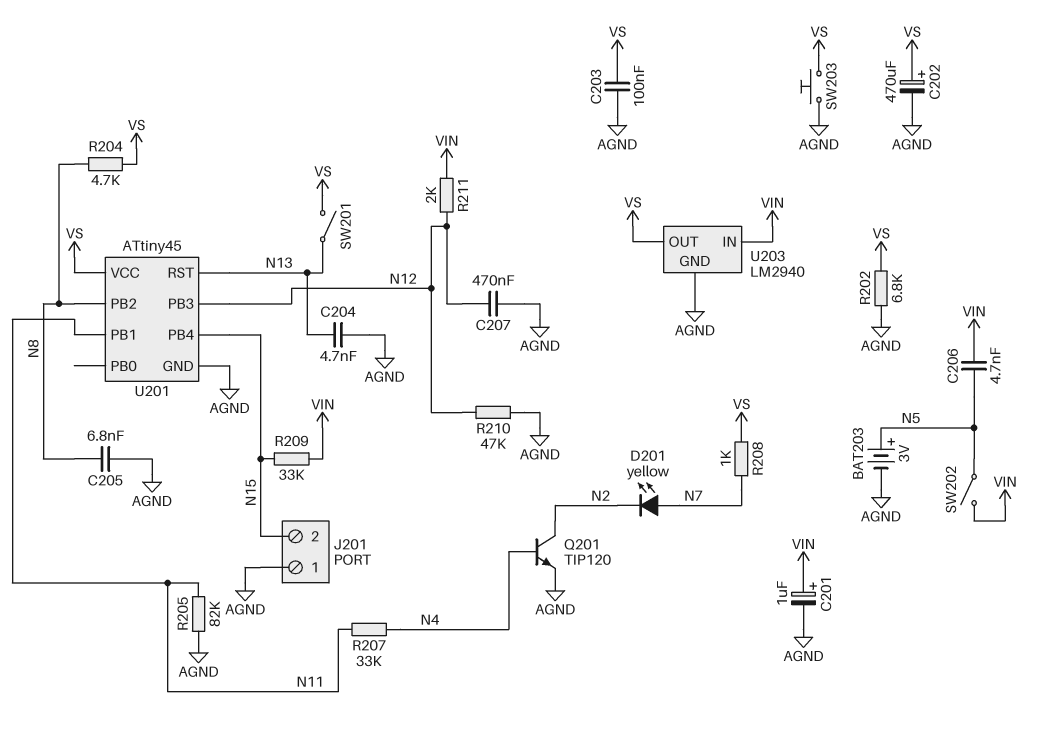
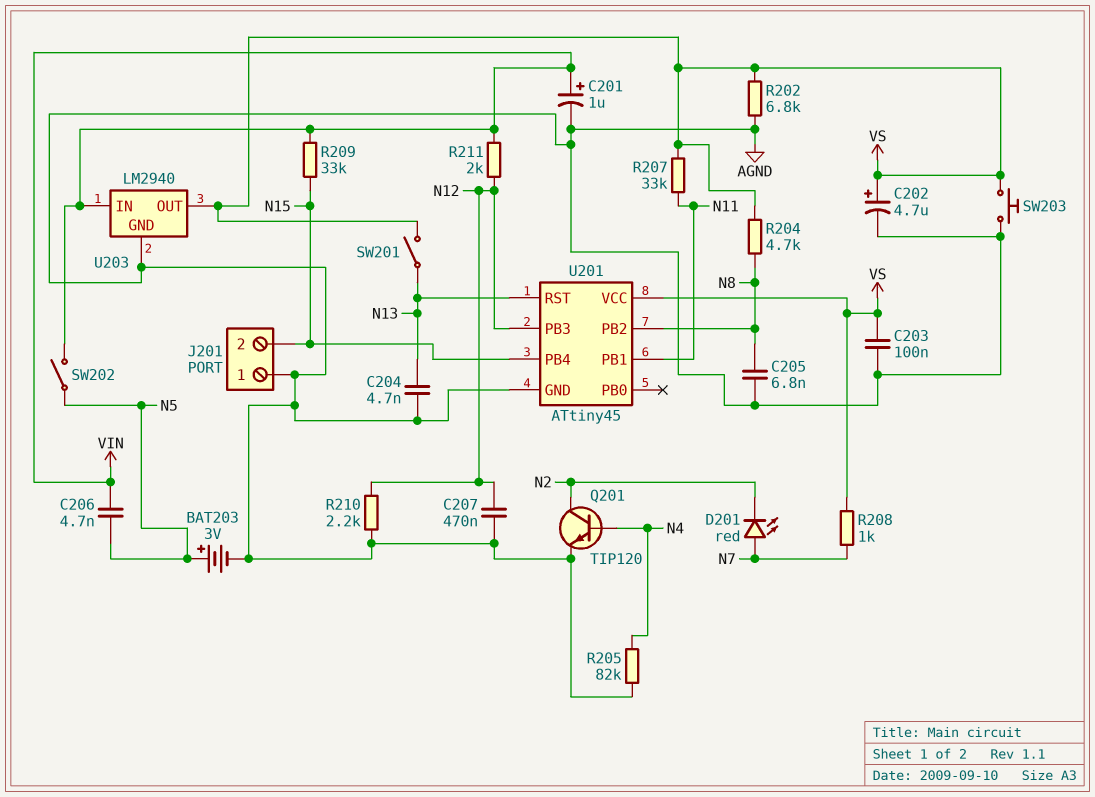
C202: 470uF (plus VS, minus AGND) -> 4.7uF (plus VS, minus AGND)
D201: LED yellow (A N7, K N2) -> LED red (A N7, K N2)
R205: 82k (AGND, N11) -> 82k (AGND, N4)
R207: 33k (N4, N11) -> 33k (N11, VS)
R210: 47k (AGND, N12) -> 2.2k (AGND, N12)

